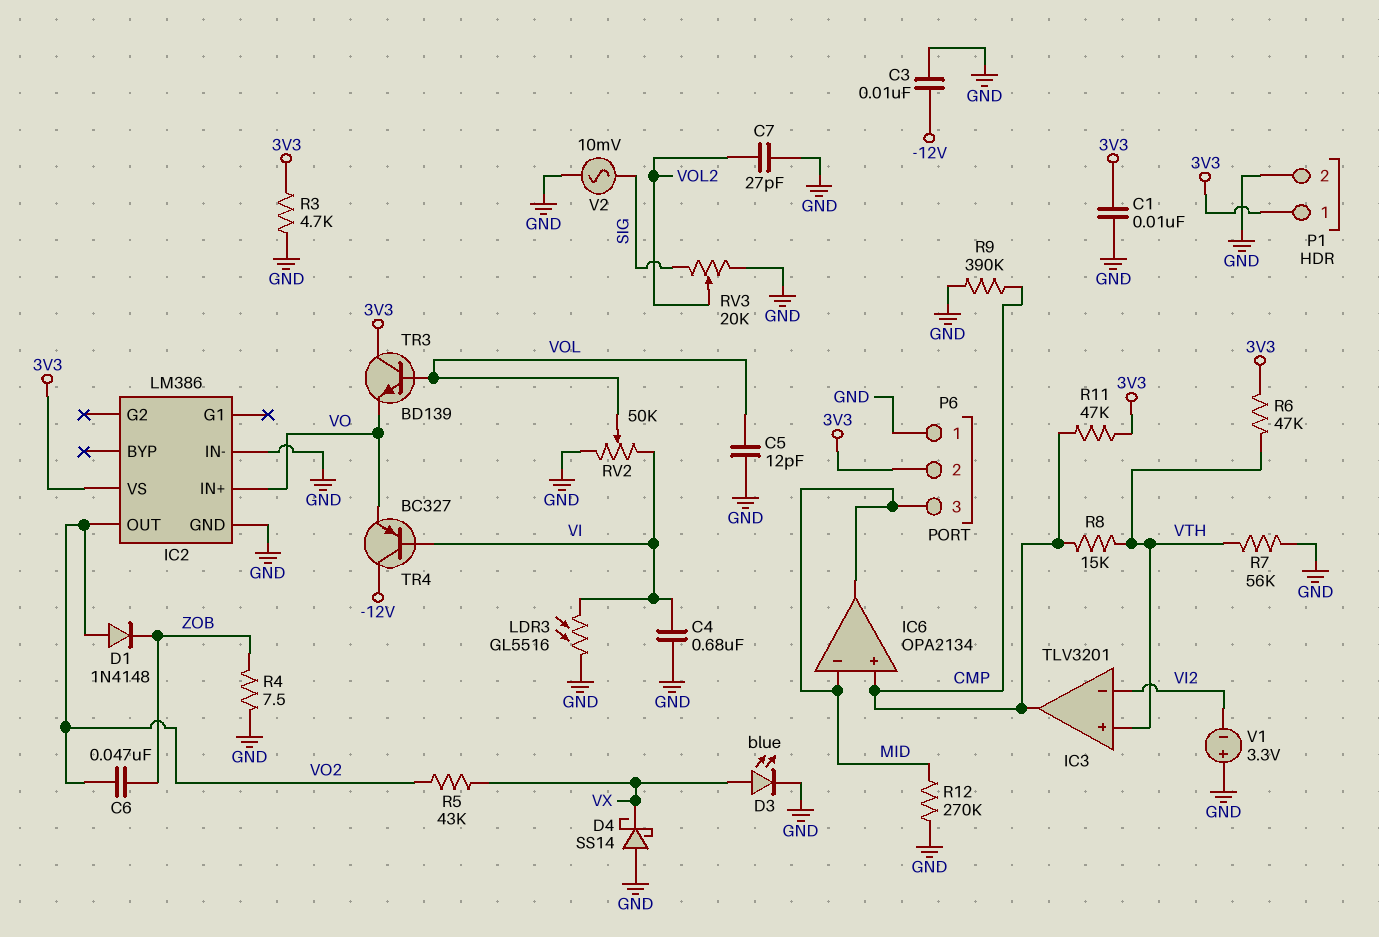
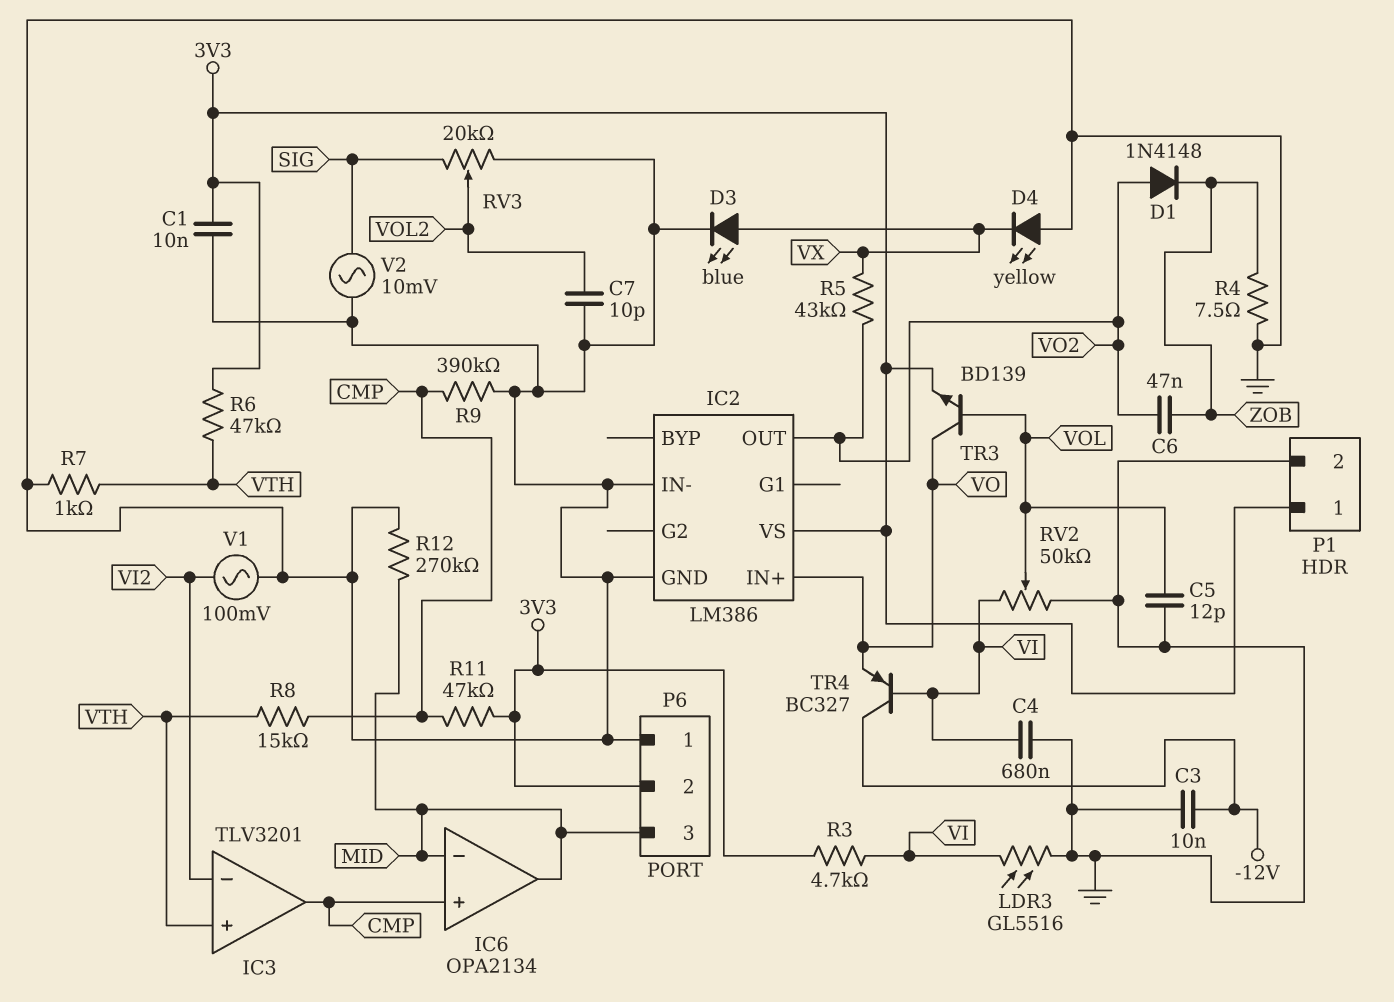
C7: 27pF (GND, VOL2) -> 10pF (GND, VOL2)
D4: schottky SS14 (A GND, K VX) -> LED yellow (A GND, K VX)
R3: 4.7k (3V3, GND) -> 4.7k (3V3, VI)
R7: 56k (GND, VTH) -> 1k (GND, VTH)
TR3: NPN BD139 (B VOL, C 3V3, E VO) -> NPN BD139 (B VOL, C VO, E 3V3)
V1: 3.3V (plus GND, minus VI2) -> AC 100mV (GND, VI2)

